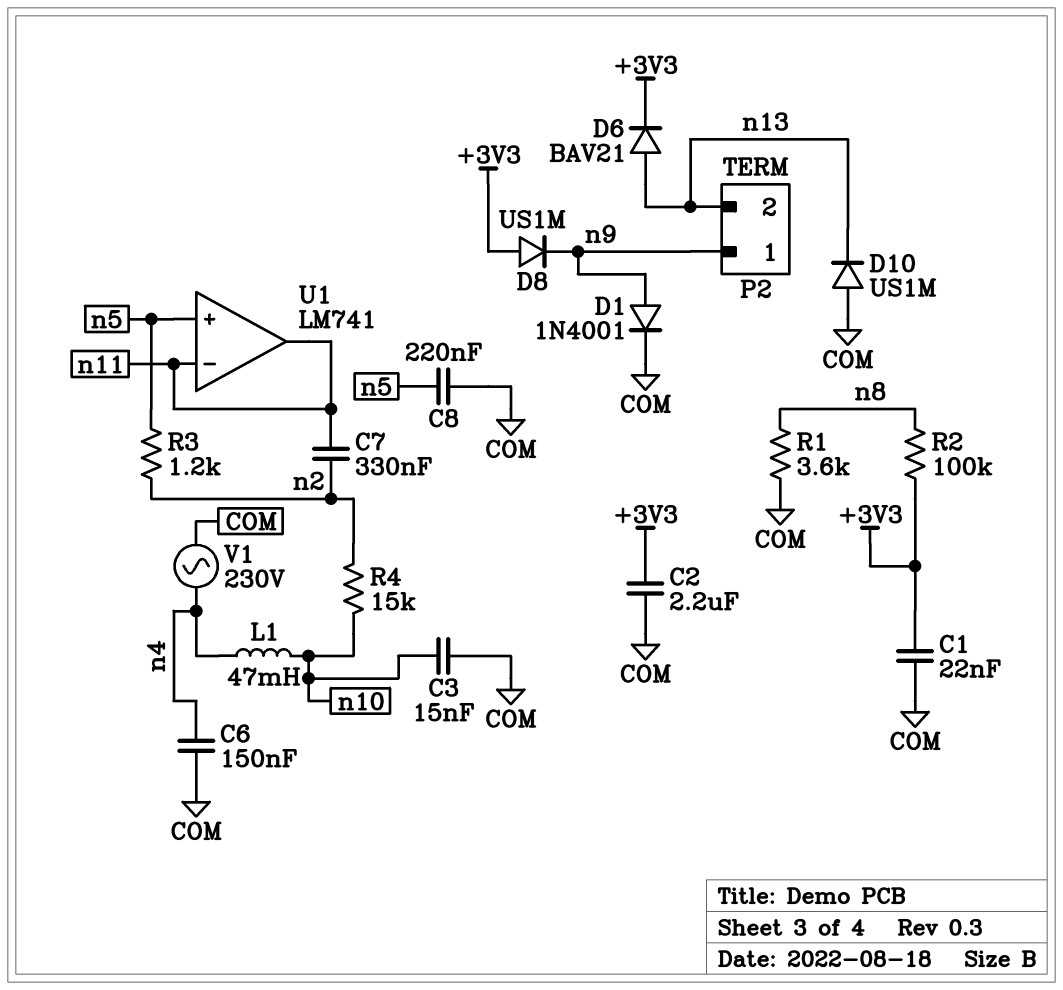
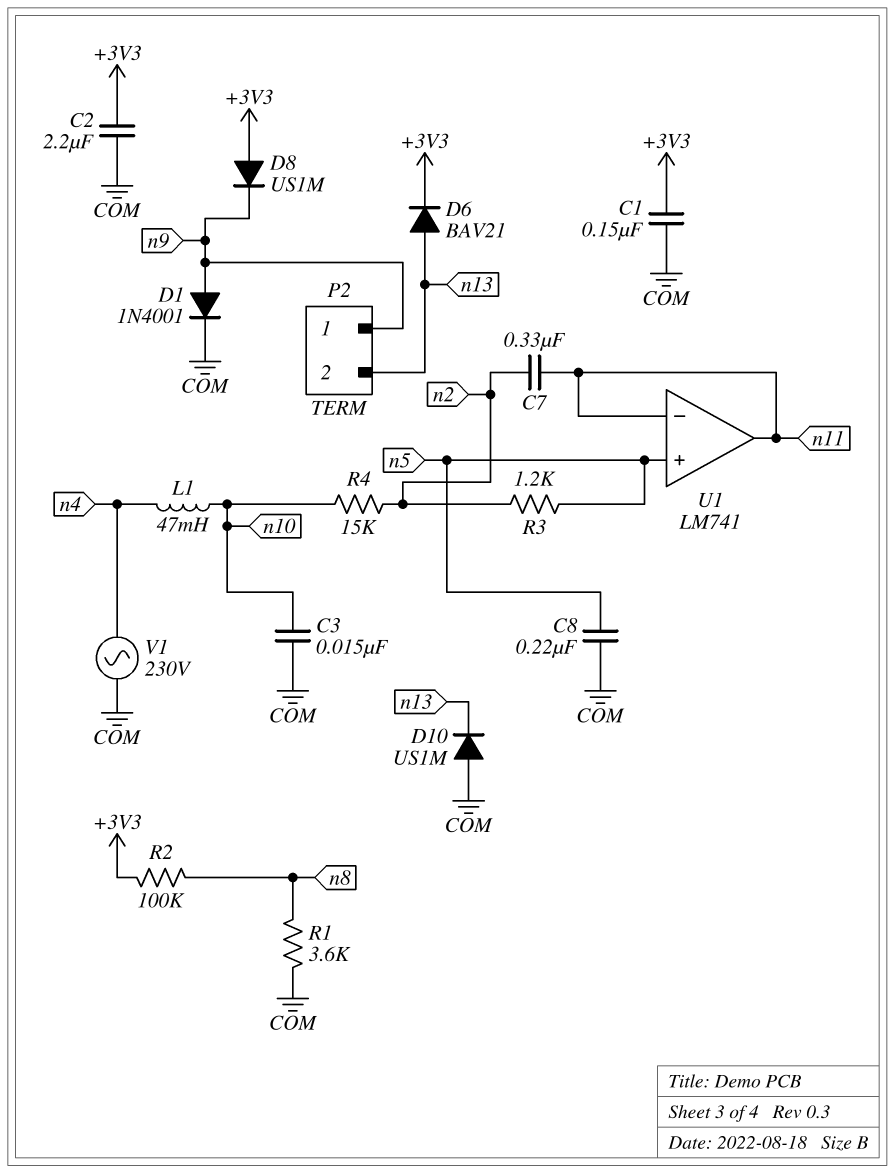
C1: 22nF (+3V3, COM) -> 150nF (+3V3, COM)
C6: 150nF (COM, n4) -> none

